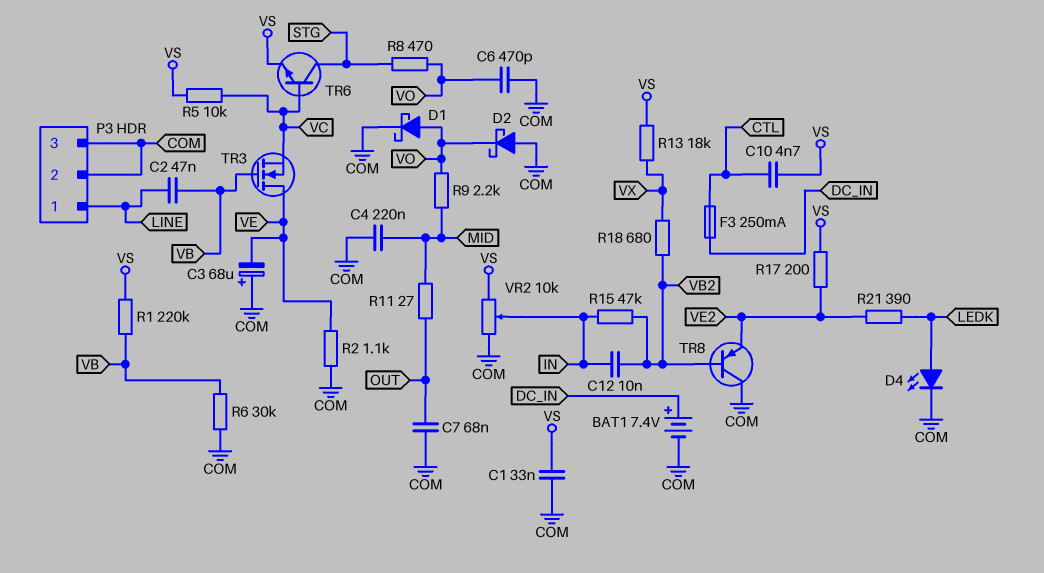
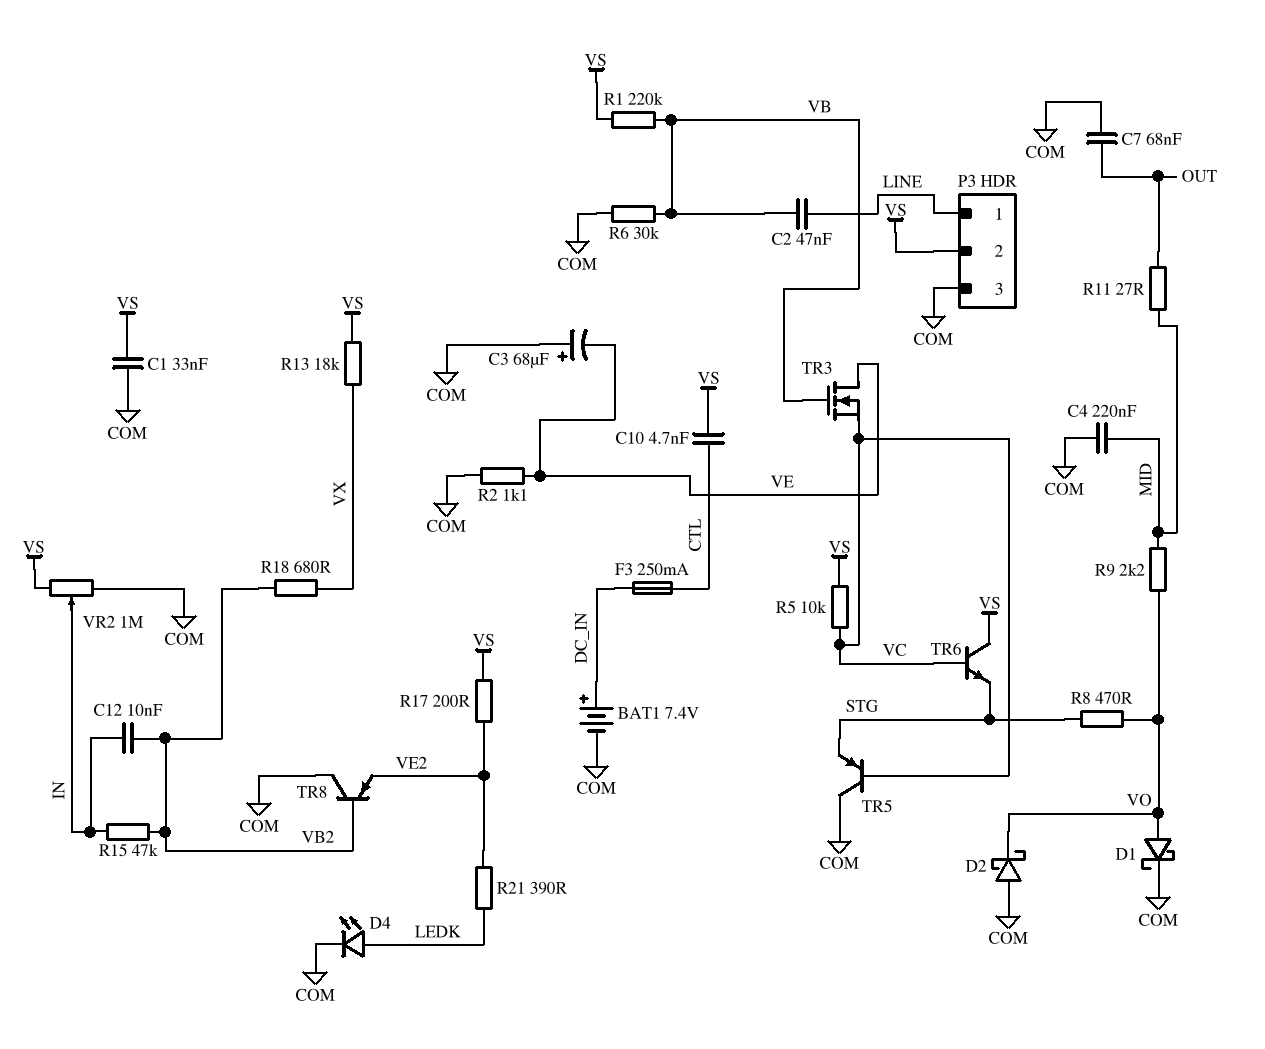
C6: 470pF (COM, VO) -> none
P3 pin 2: COM -> VS
TR5: none -> PNP (B VC, C COM, E STG)
TR6: NPN (B VC, C STG, E VS) -> NPN (B VC, C VS, E STG)
VR2: 10k (COM, VS, wiper IN) -> 1M (COM, VS, wiper IN)

